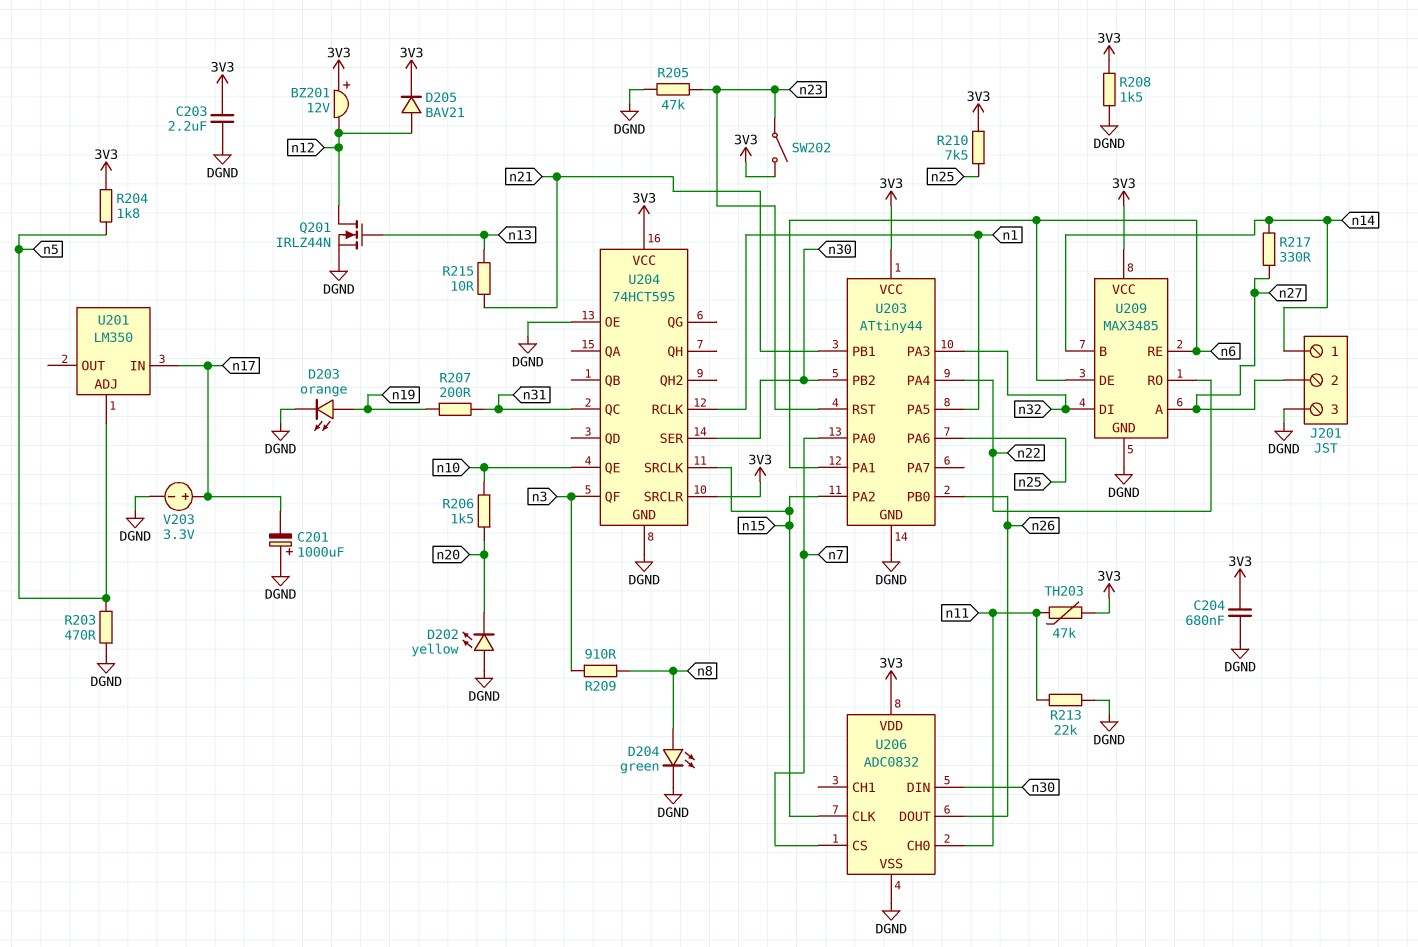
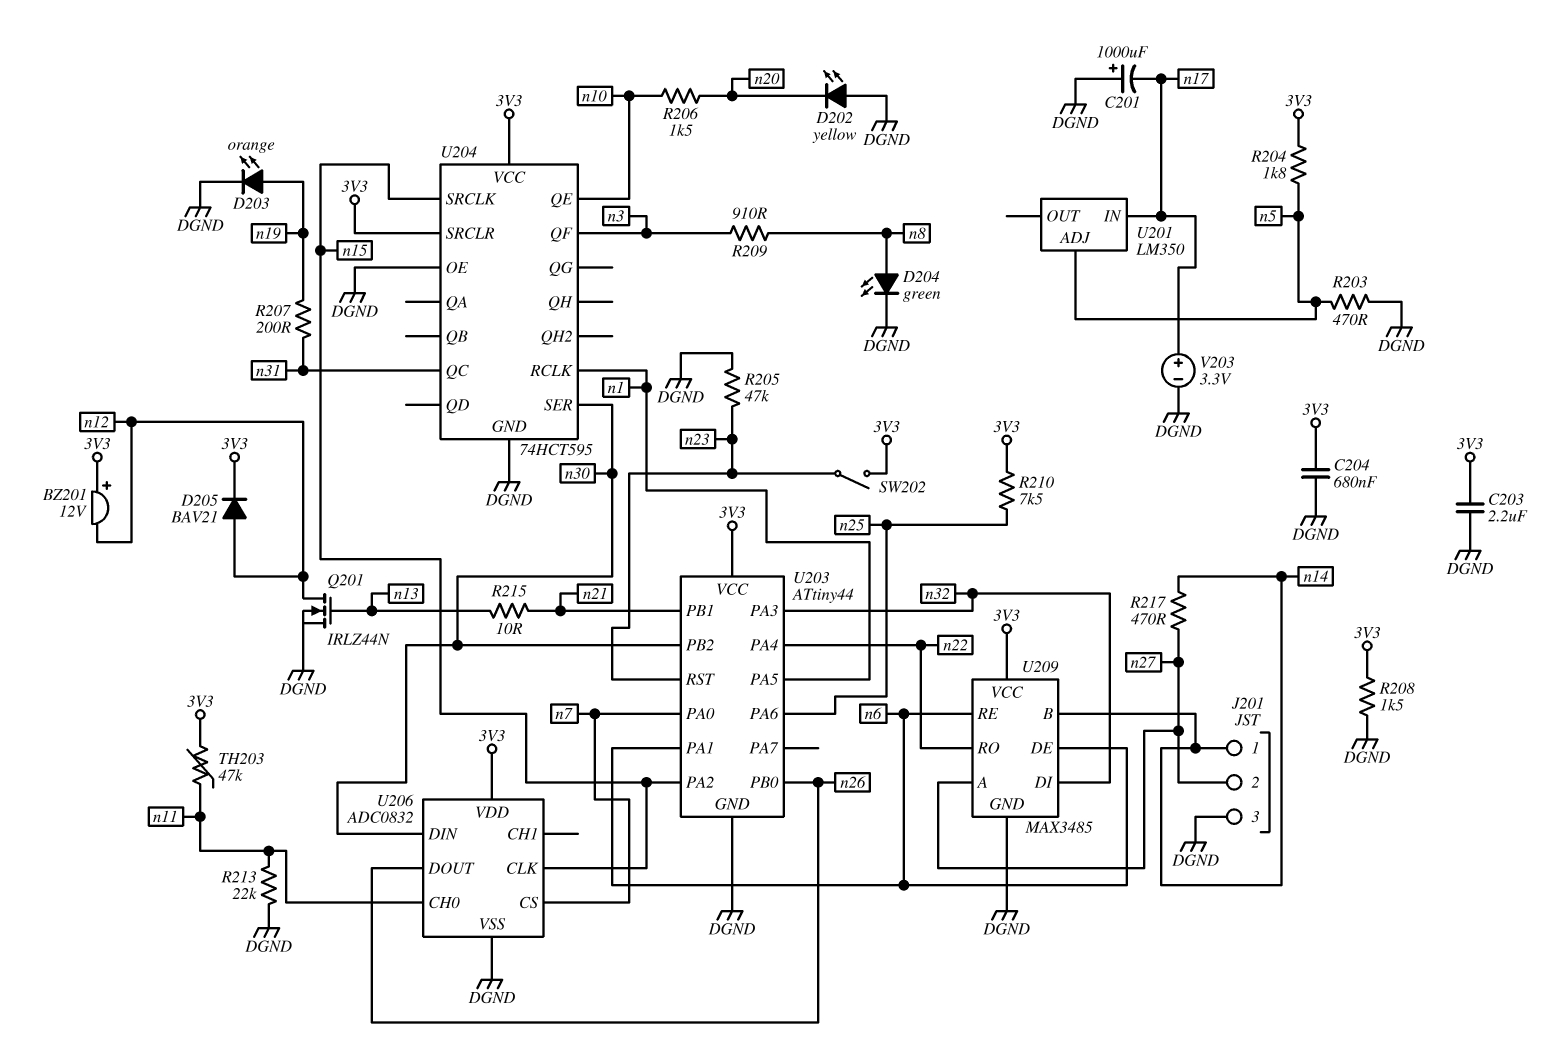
R217: 330 (n14, n27) -> 470 (n14, n27)

